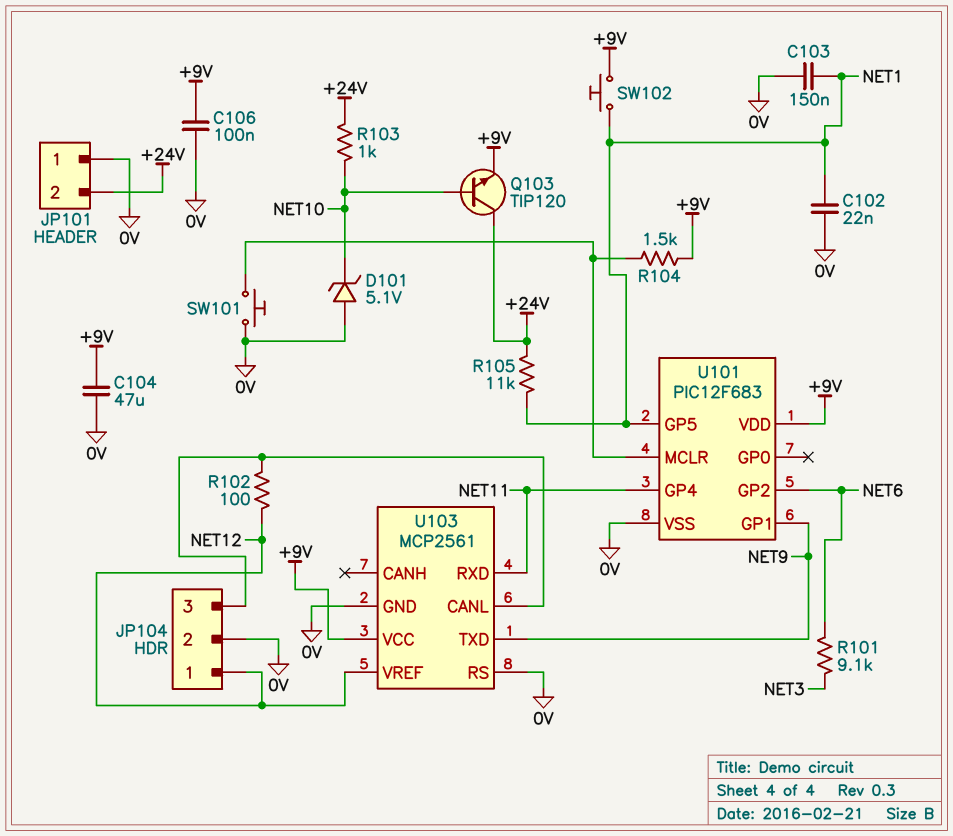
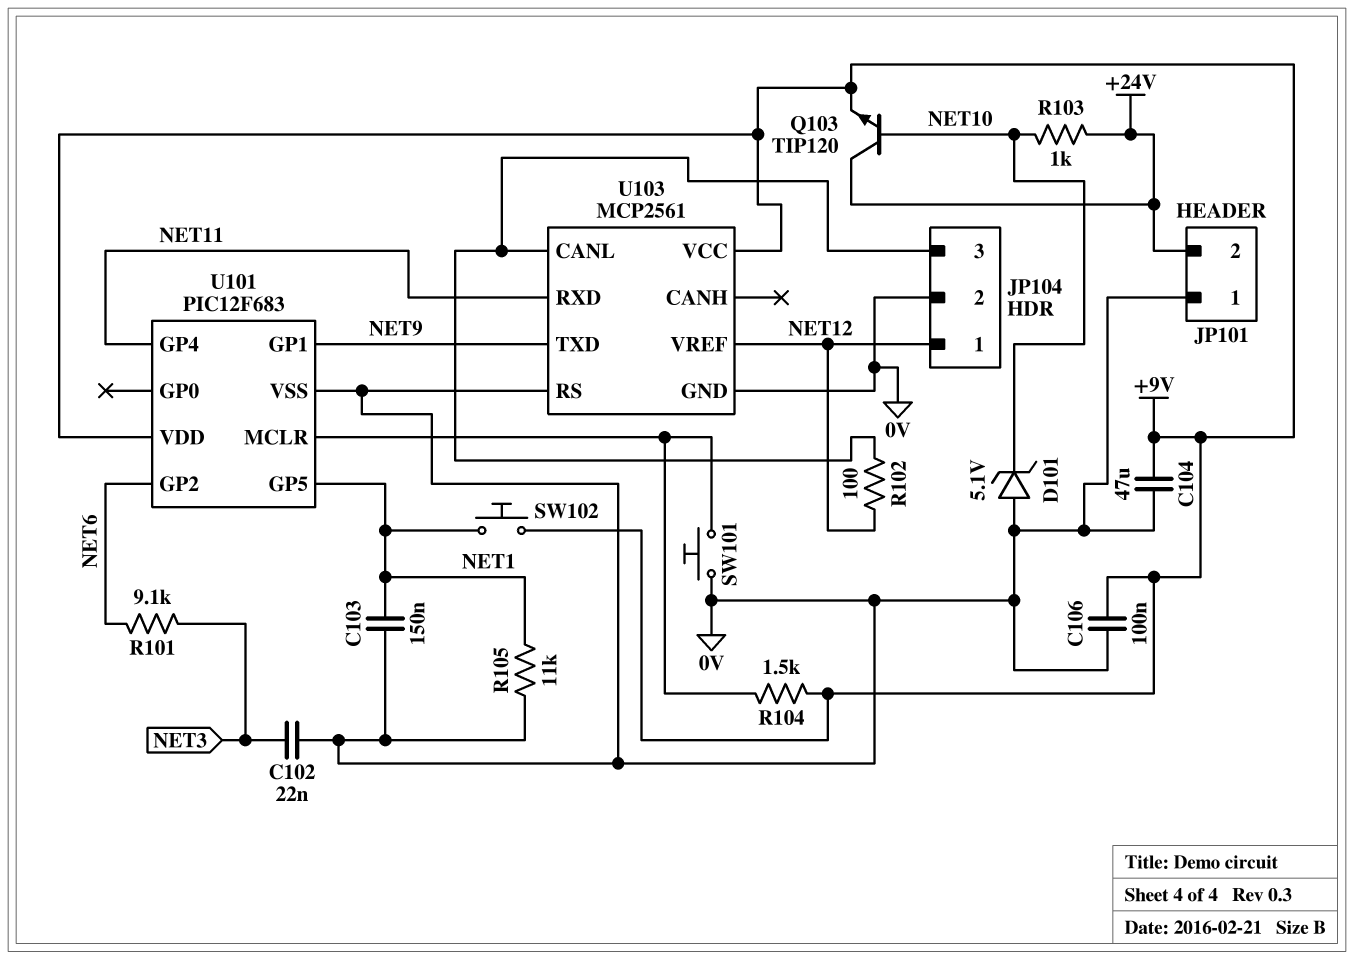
C102: 22nF (0V, NET1) -> 22nF (0V, NET3)
R105: 11k (+24V, NET1) -> 11k (0V, NET1)

